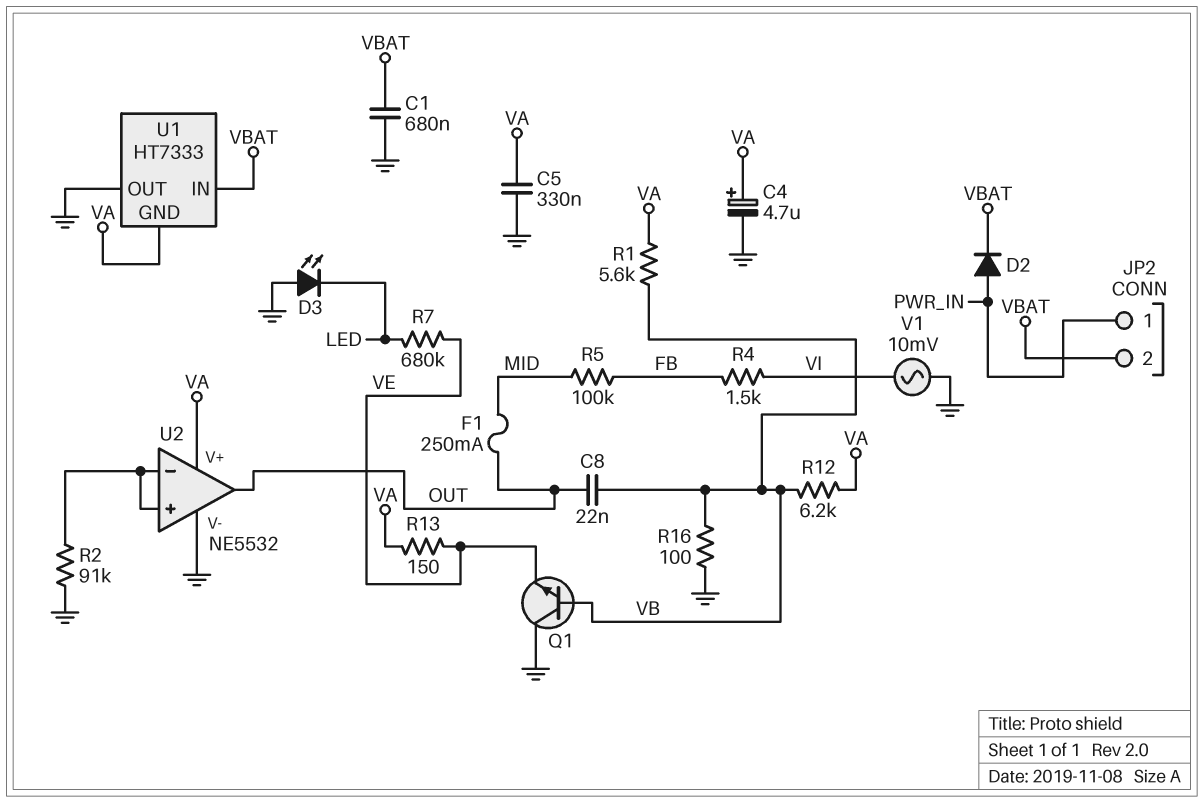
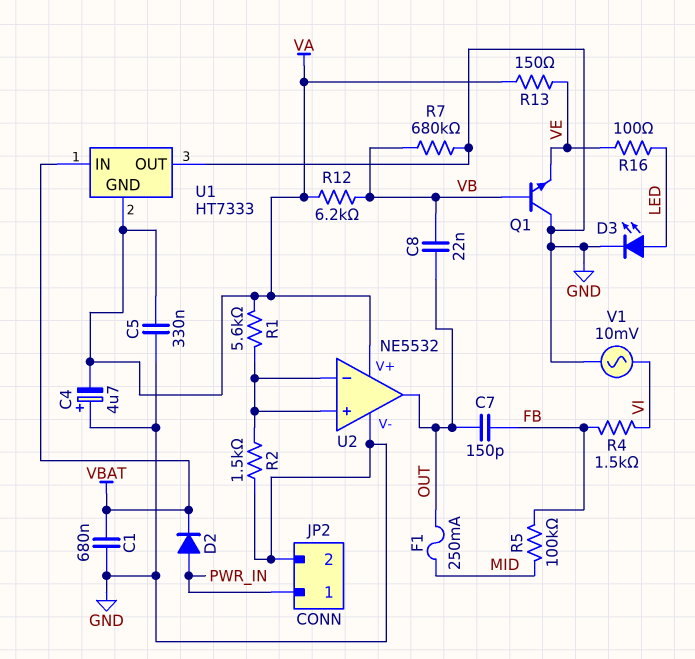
C4: 4.7uF (plus VA, minus GND) -> 4.7uF (plus GND, minus VA)
C7: none -> 150pF (FB, OUT)
D3: LED (A GND, K LED) -> LED (A LED, K GND)
JP2 pin 2: VBAT -> GND
R1: 5.6k (VA, VB) -> 5.6k (U2/in+, VA)
R2: 91k (GND, U2/in+) -> 1.5k (GND, U2/in+)
R7: 680k (LED, VE) -> 680k (GND, VB)
R16: 100 (GND, VB) -> 100 (LED, VE)

